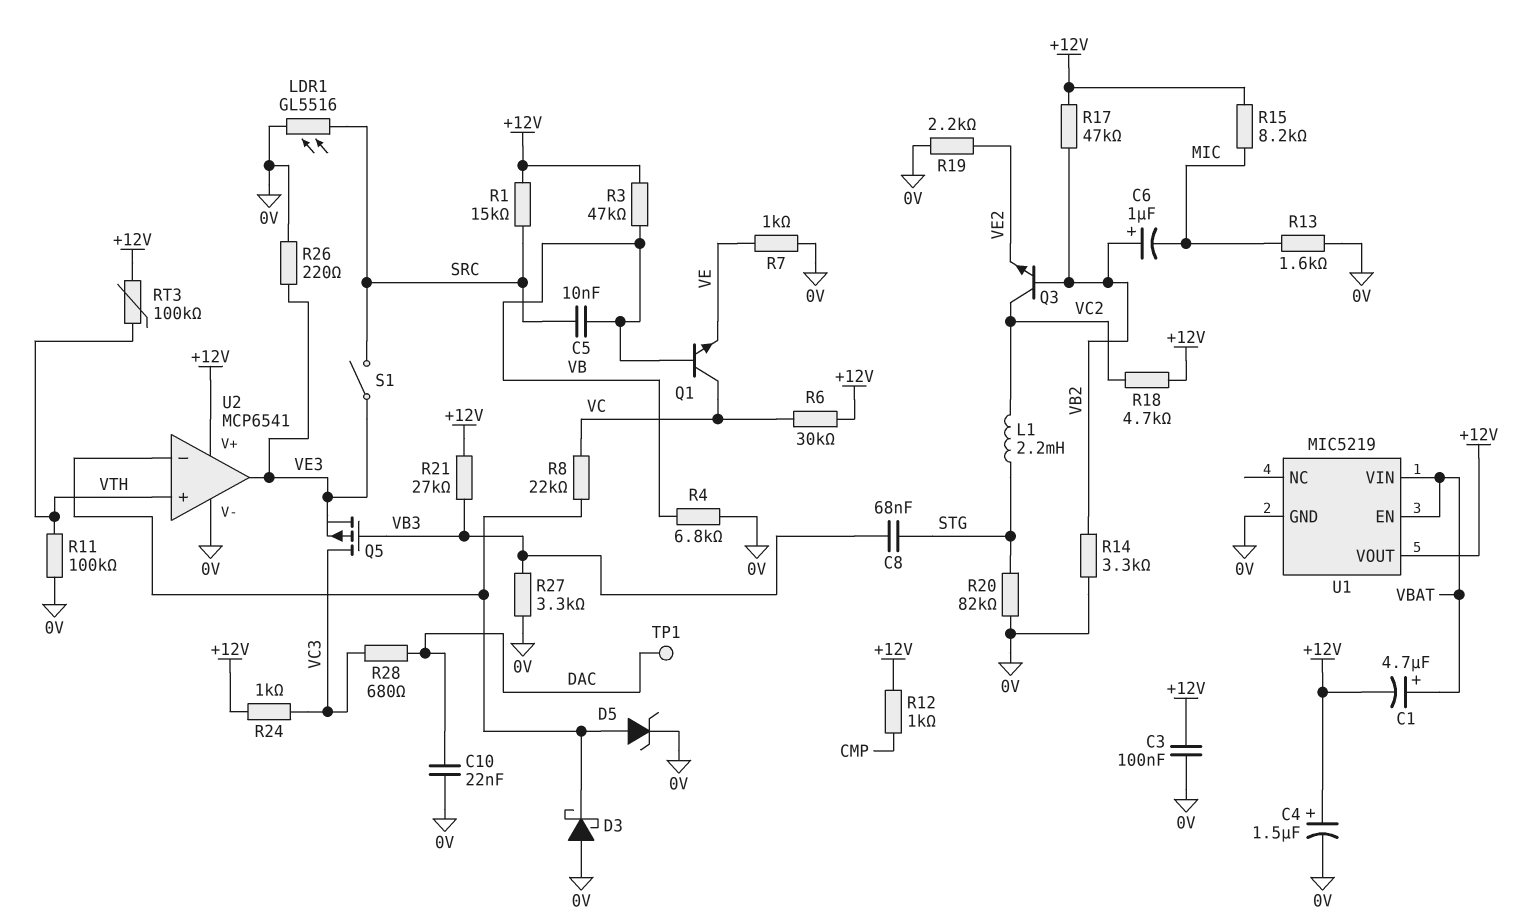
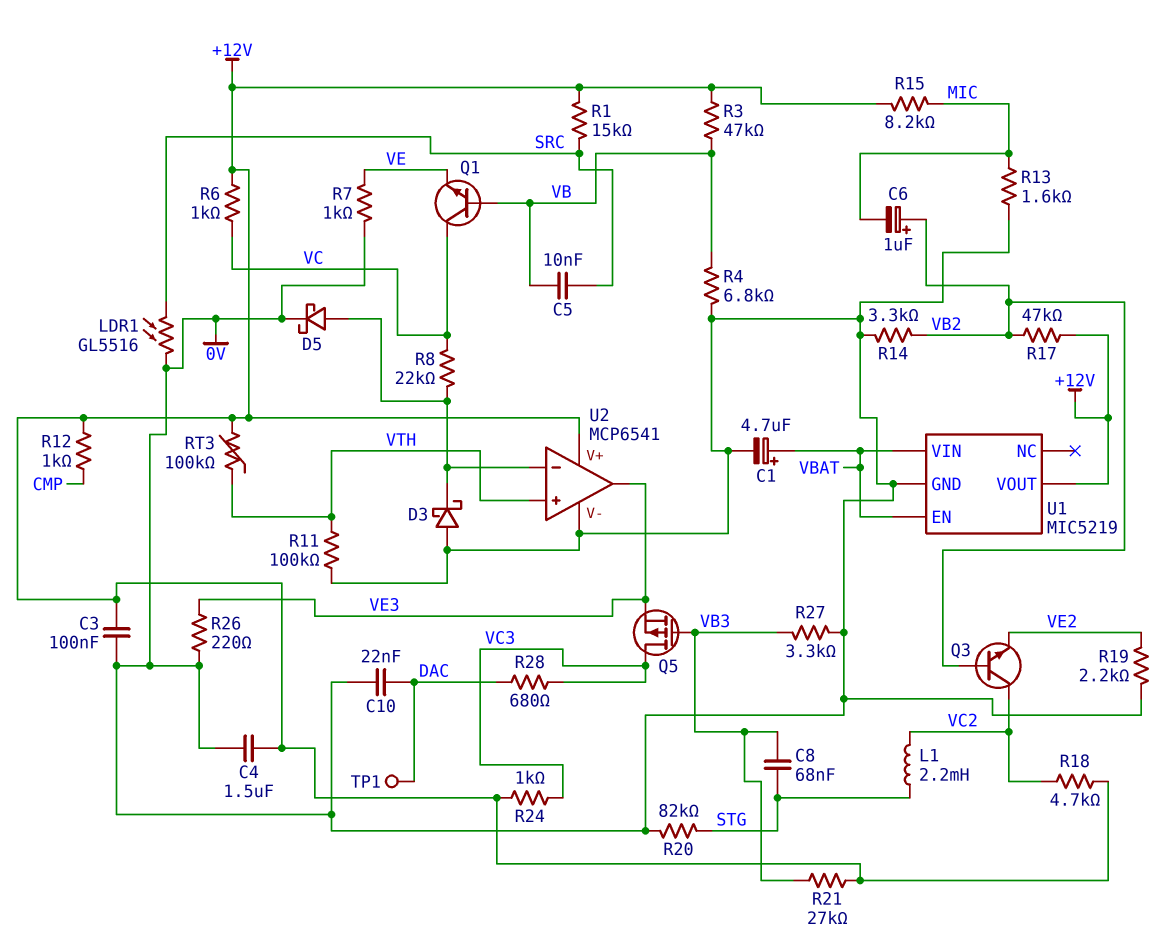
C1: 4.7uF (plus VBAT, minus +12V) -> 4.7uF (plus VBAT, minus 0V)
C4: 1.5uF (plus +12V, minus 0V) -> 1.5uF (+12V, 0V)
D5: zener (A U2/in-, K 0V) -> schottky (A U2/in-, K 0V)
R6: 30k (+12V, VC) -> 1k (+12V, VC)
S1: switch (SRC, VE3) -> none

